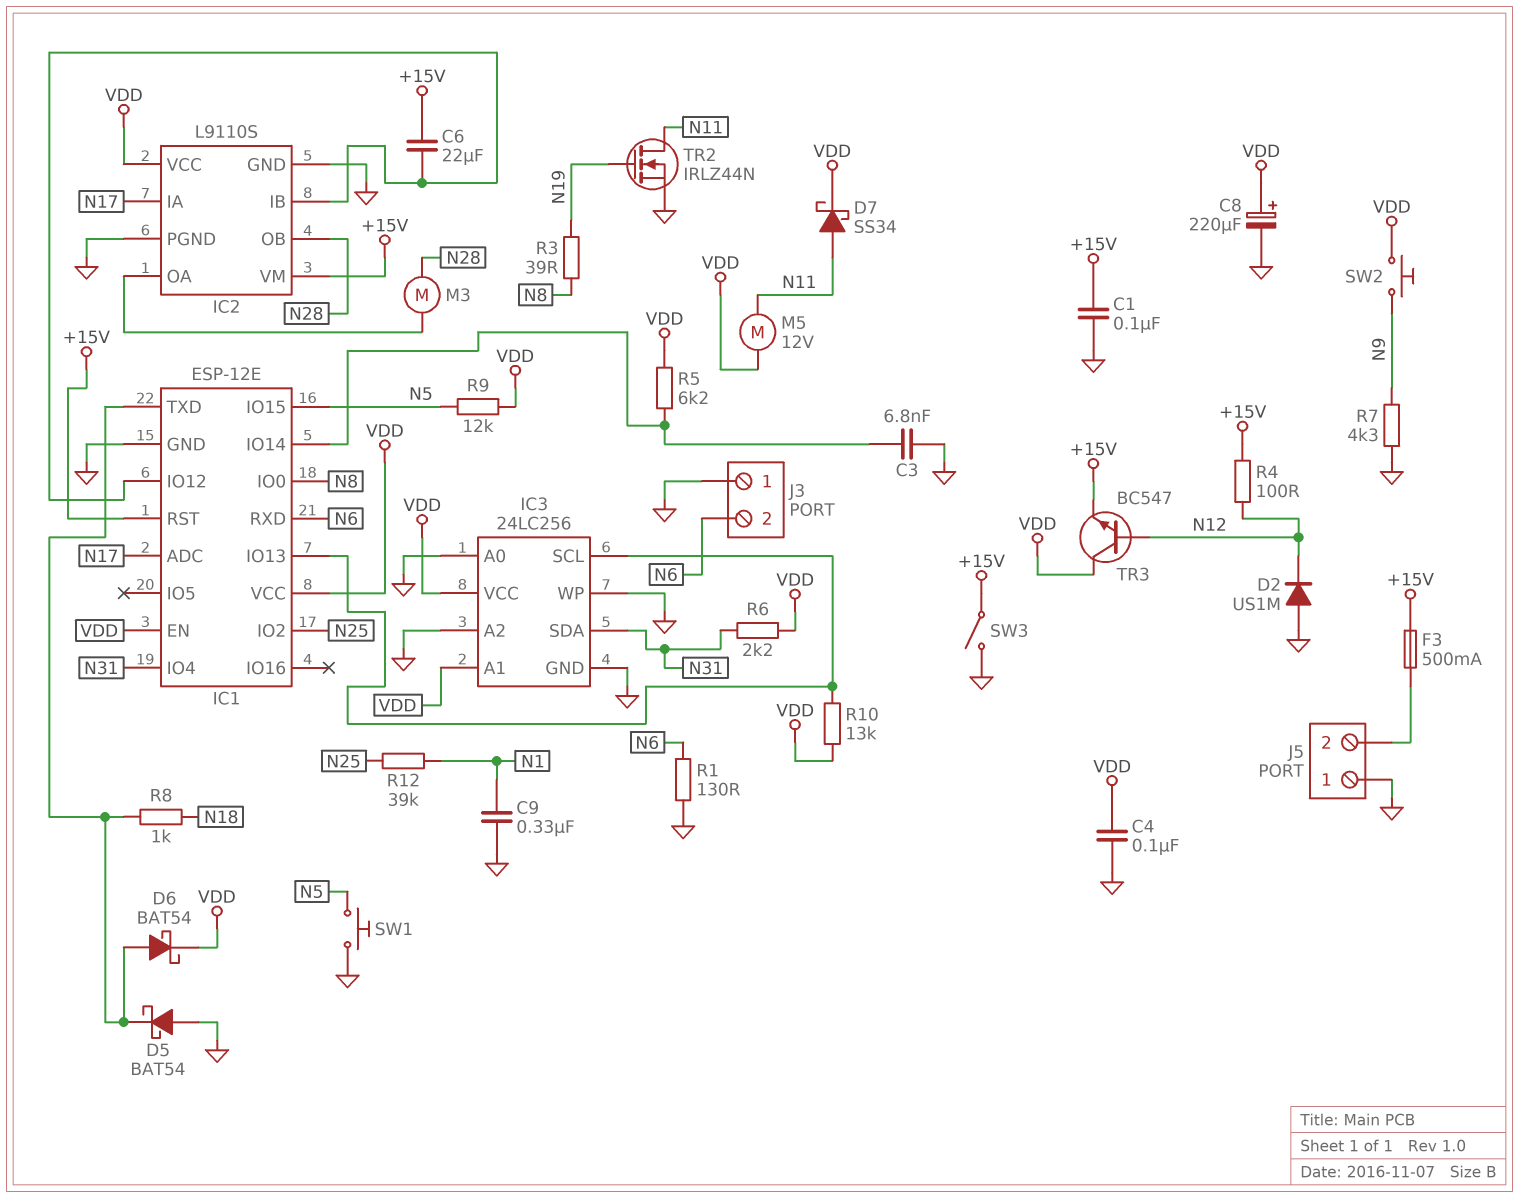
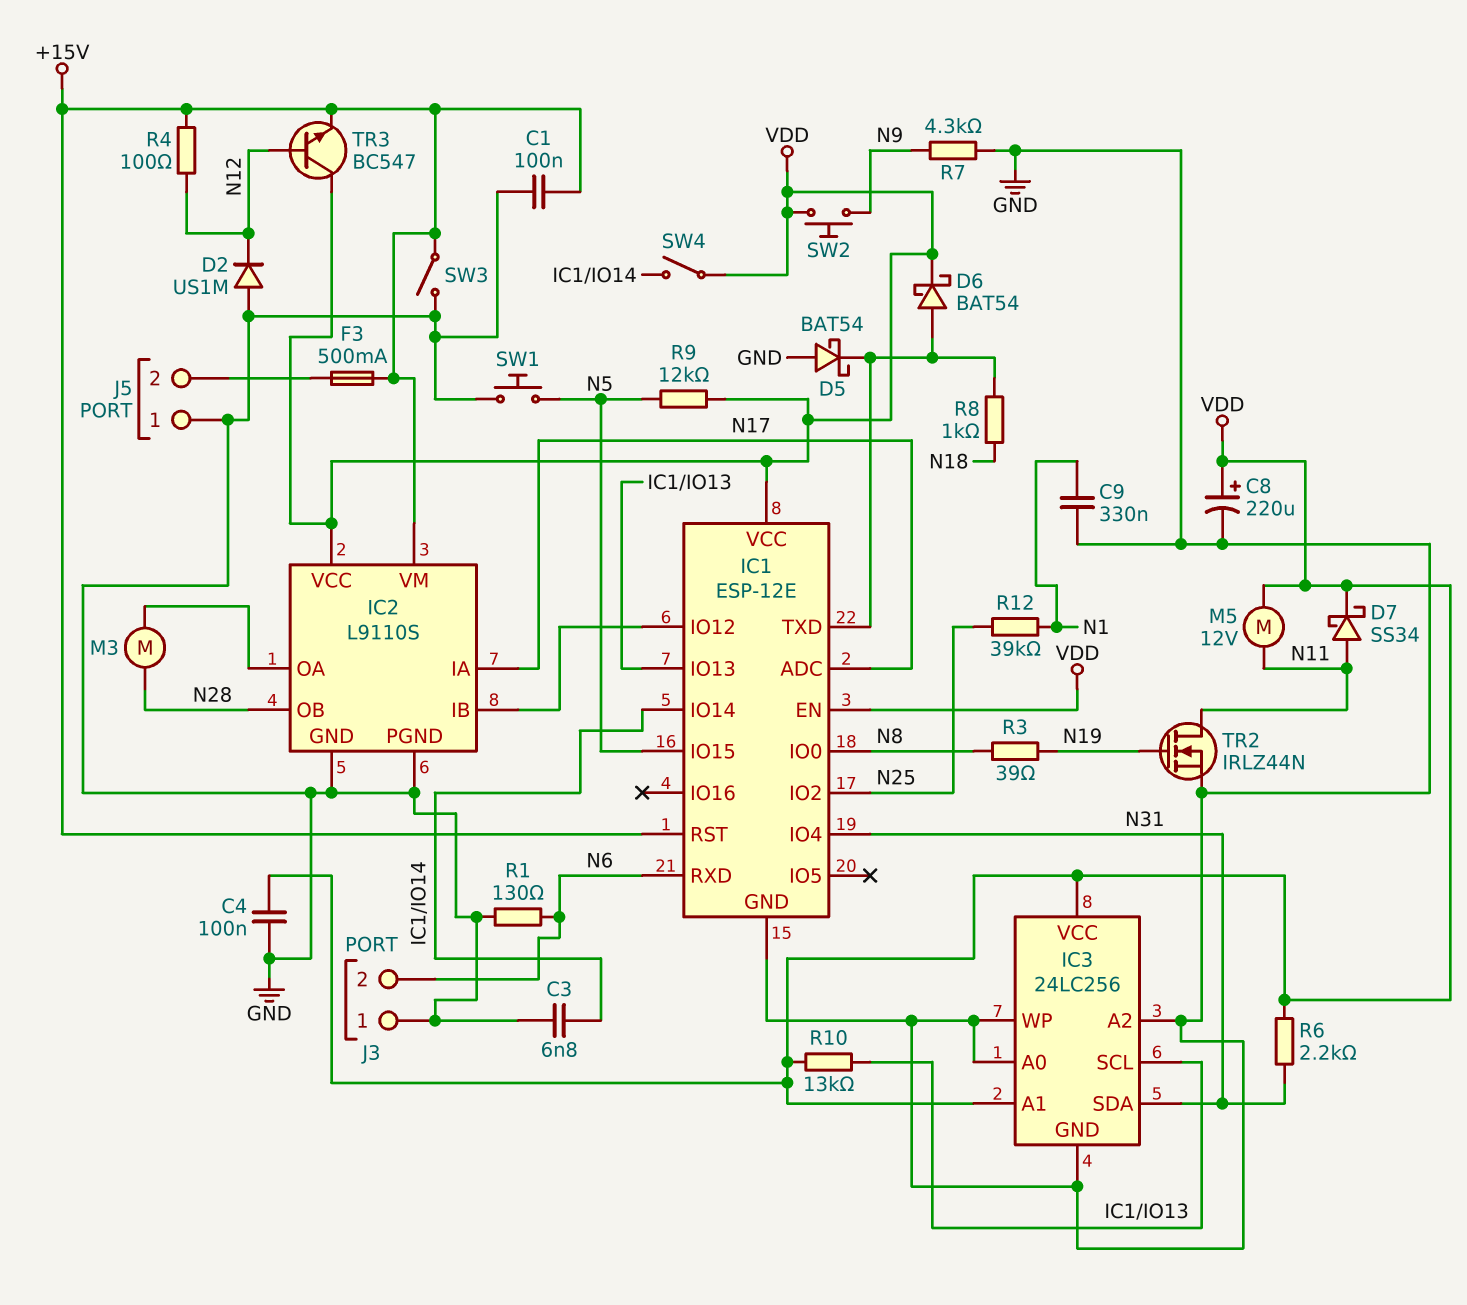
C6: 22uF (+15V, IC1/IO12) -> none
R5: 6.2k (IC1/IO14, VDD) -> none
SW4: none -> switch (IC1/IO14, VDD)

